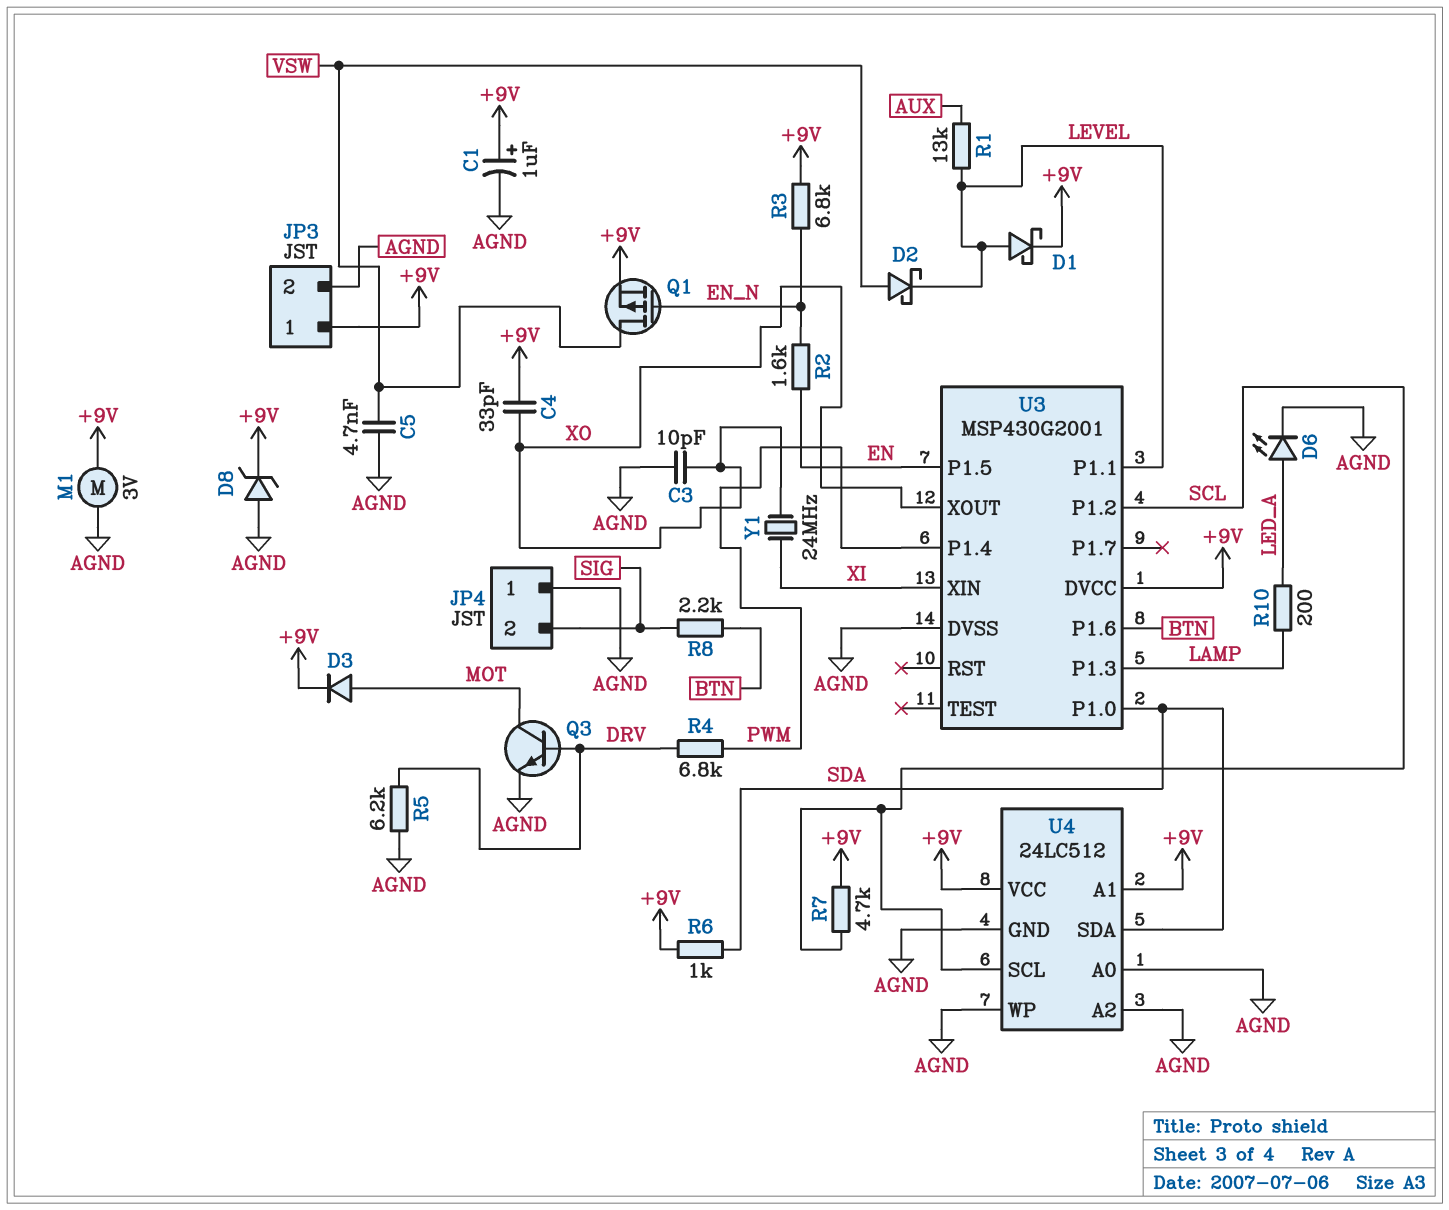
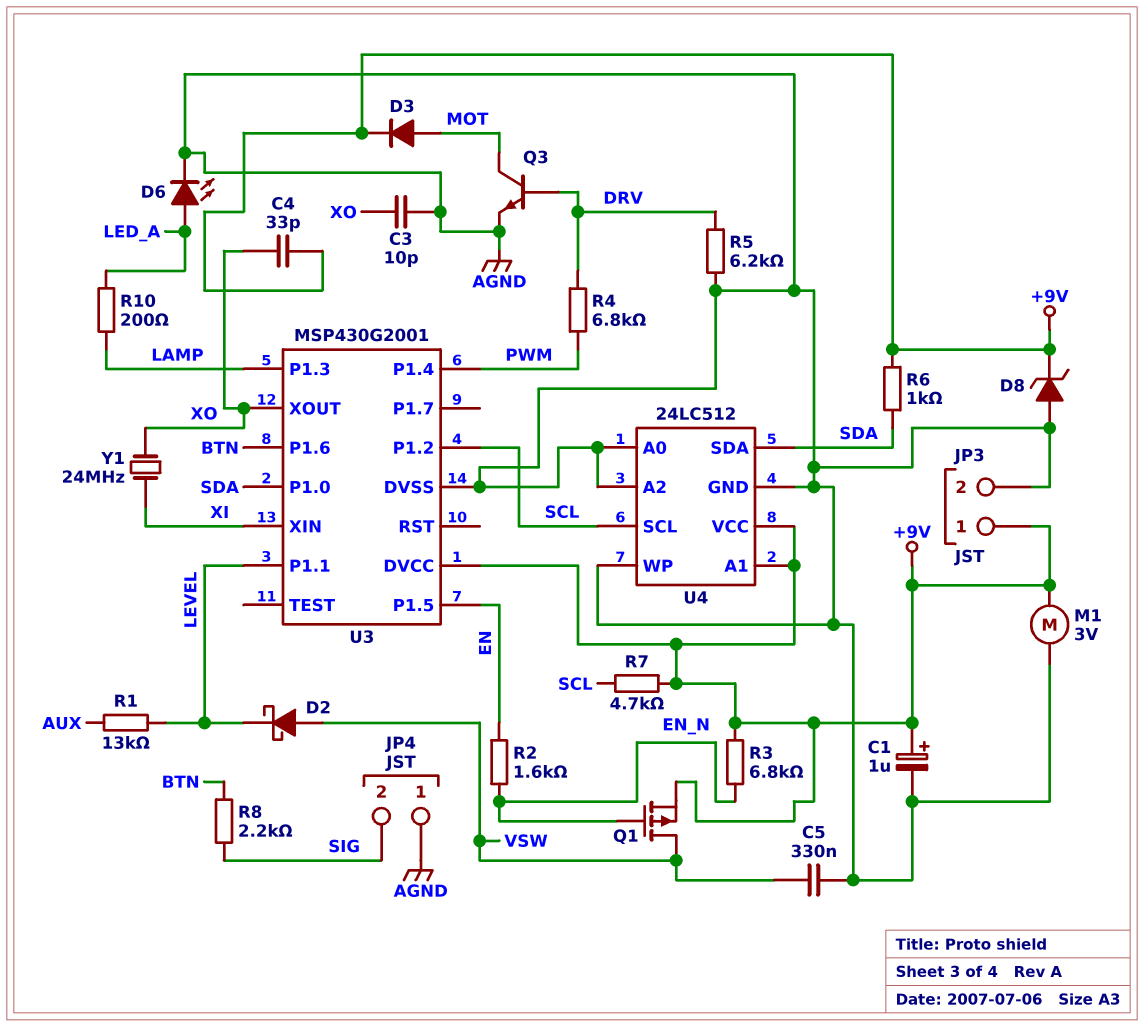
C5: 4.7nF (AGND, VSW) -> 330nF (AGND, VSW)
D1: schottky (A LEVEL, K +9V) -> none

